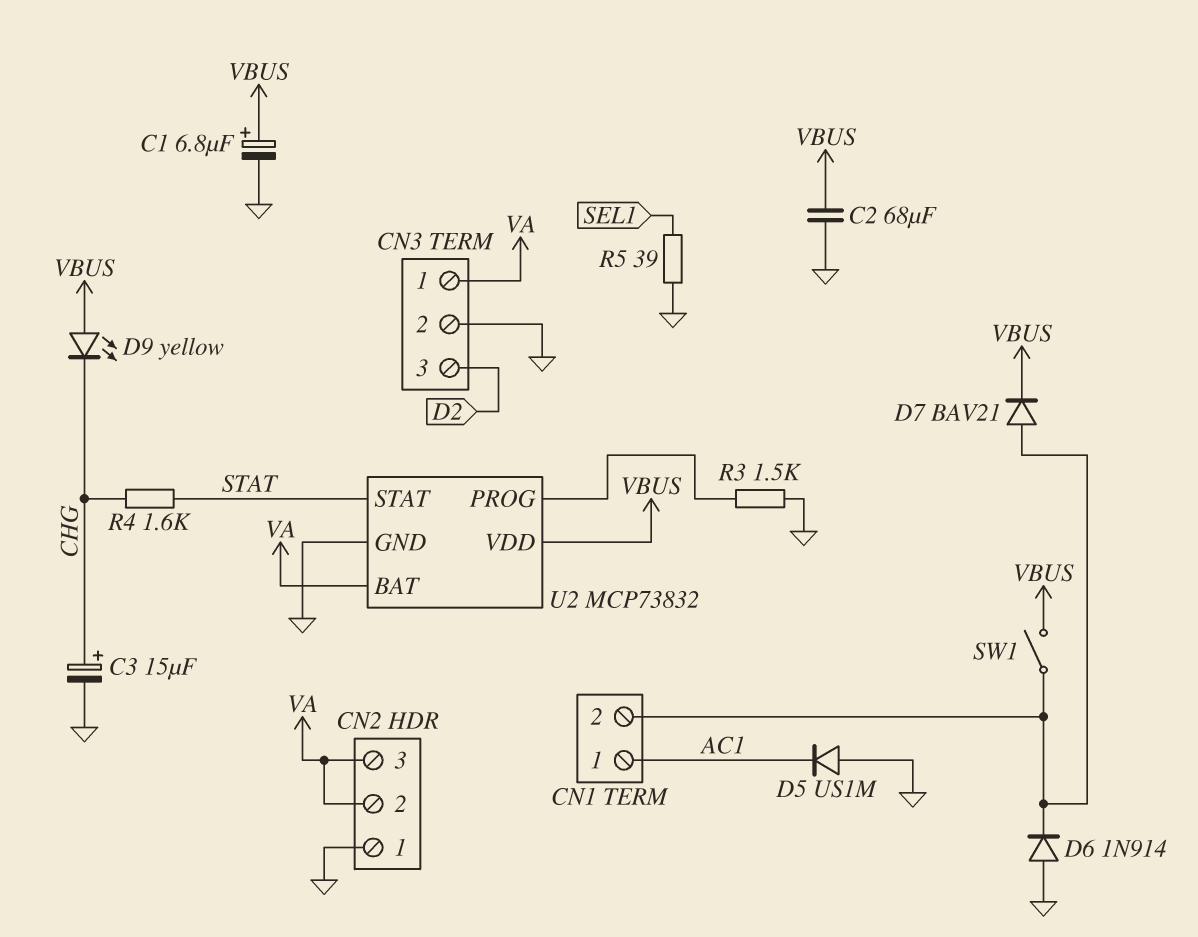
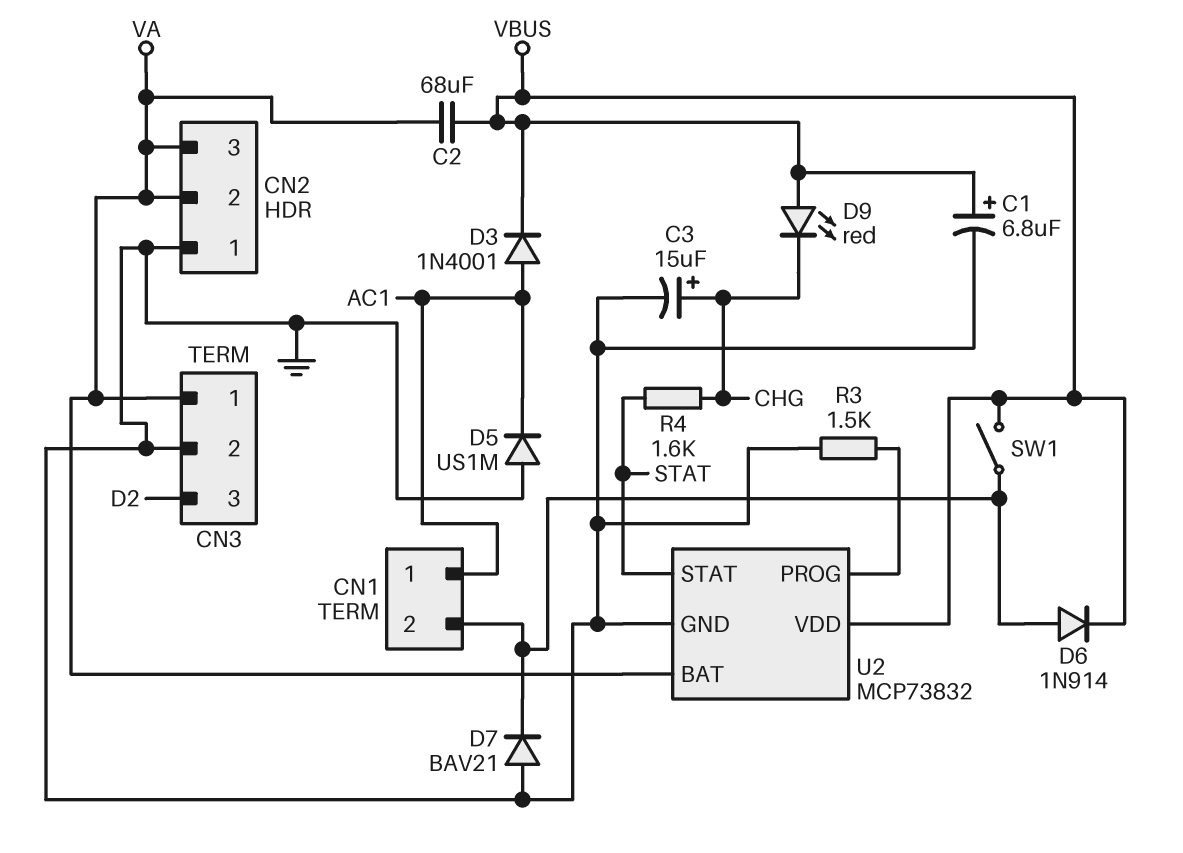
C2: 68uF (GND, VBUS) -> 68uF (VA, VBUS)
D3: none -> diode 1N4001 (A AC1, K VBUS)
D6: diode 1N914 (A GND, K CN1/2) -> diode 1N914 (A CN1/2, K VBUS)
D7: diode BAV21 (A CN1/2, K VBUS) -> diode BAV21 (A GND, K CN1/2)
D9: LED yellow (A VBUS, K CHG) -> LED red (A VBUS, K CHG)
R5: 39 (GND, SEL1) -> none

